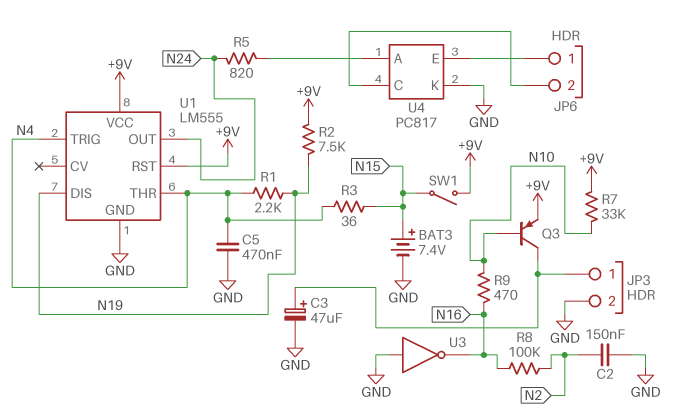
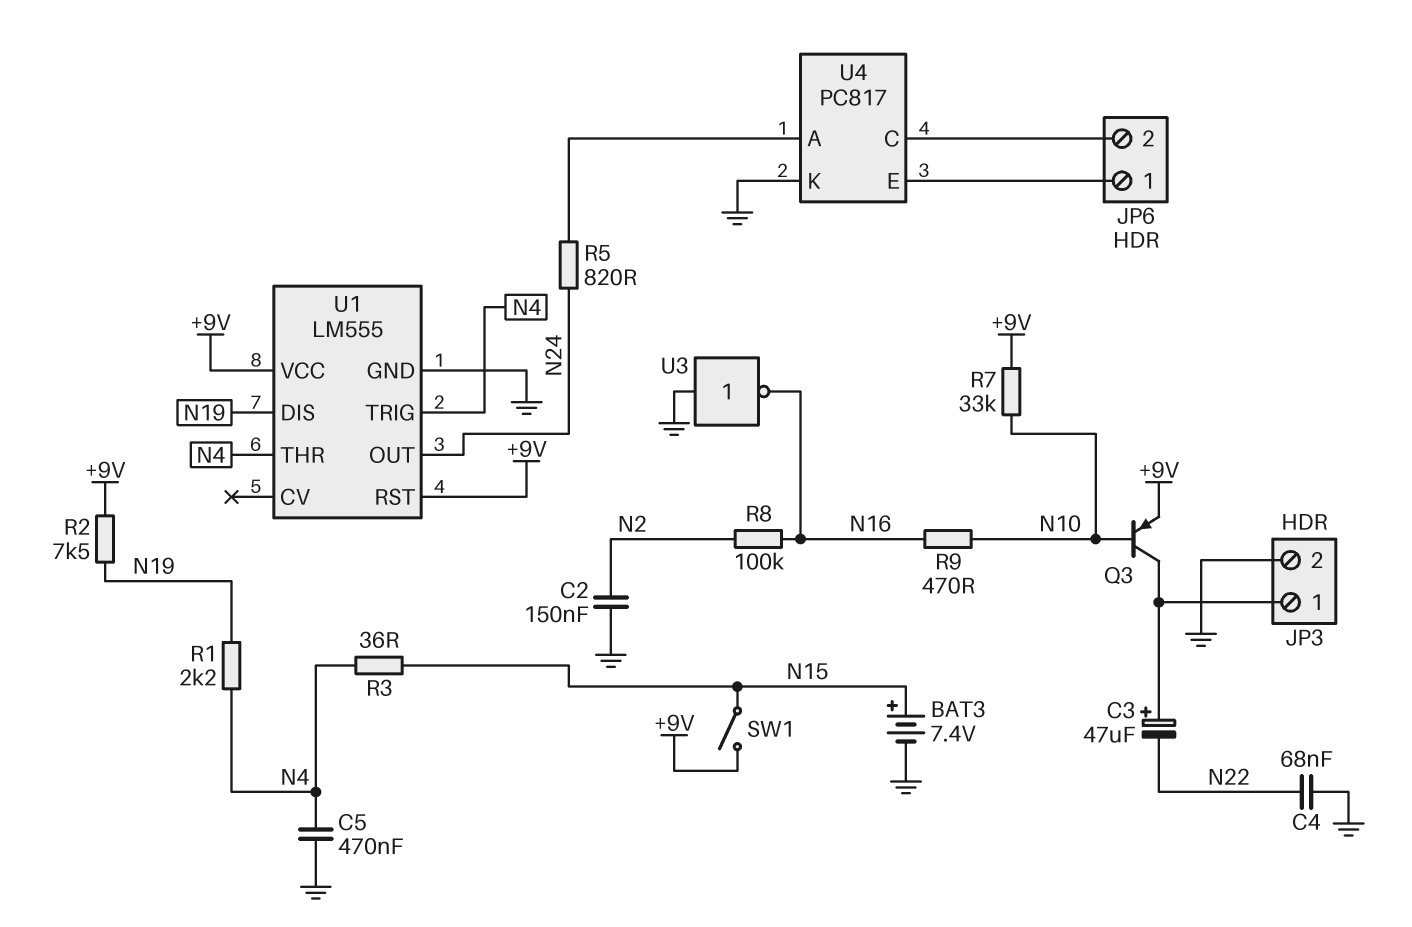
C3: 47uF (plus JP3/1, minus GND) -> 47uF (plus JP3/1, minus N22)
C4: none -> 68nF (GND, N22)

